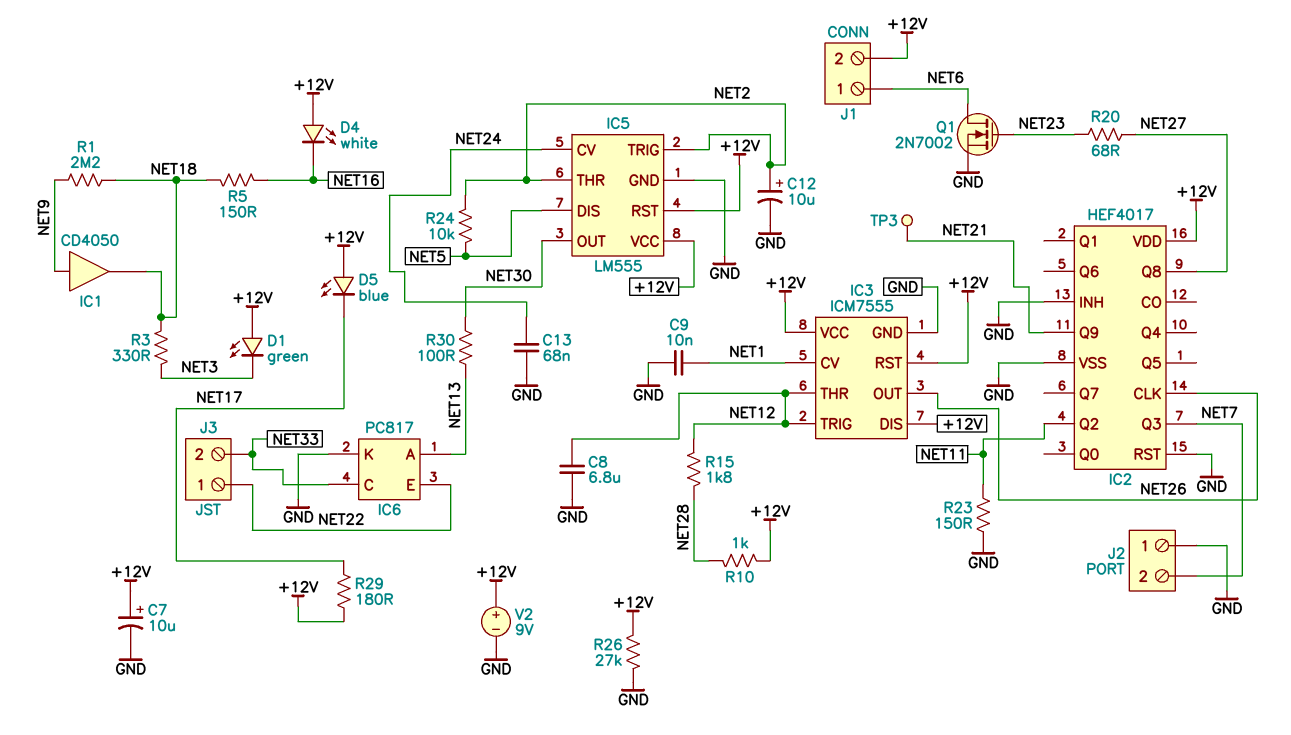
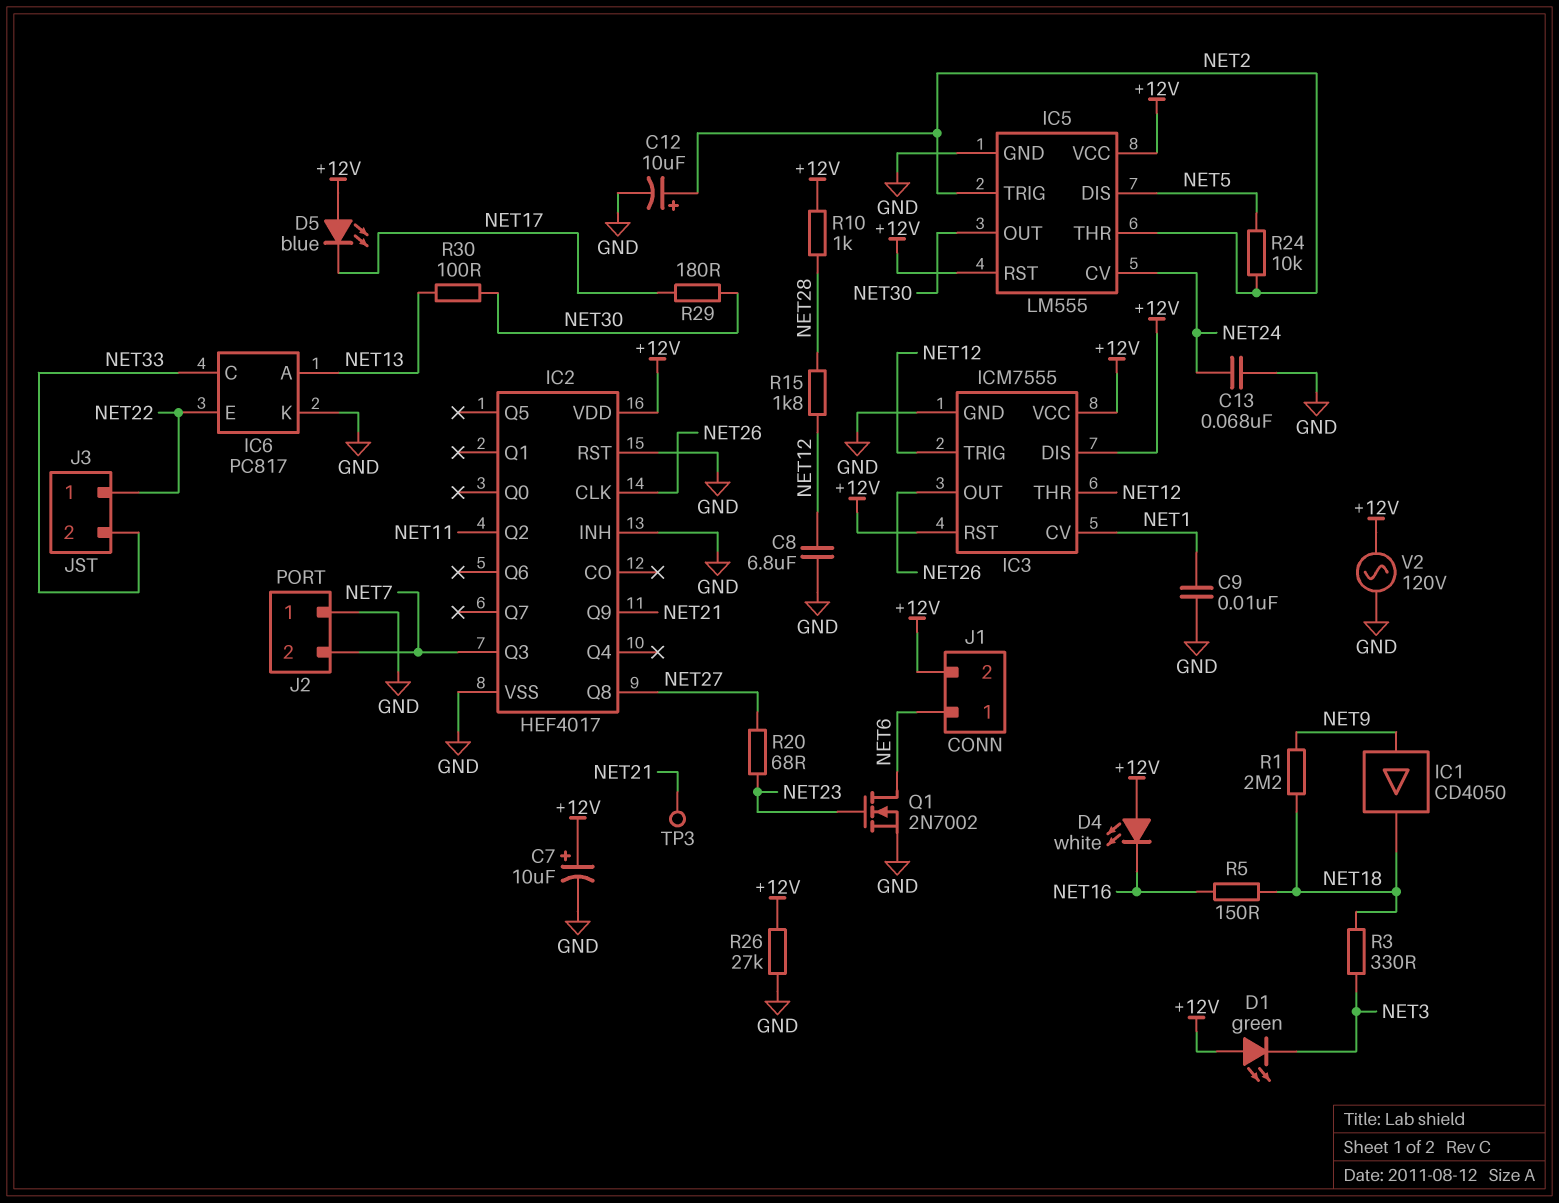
R23: 150 (GND, NET11) -> none
R29: 180 (+12V, NET17) -> 180 (NET17, NET30)
V2: 9V (plus +12V, minus GND) -> AC 120V (+12V, GND)

